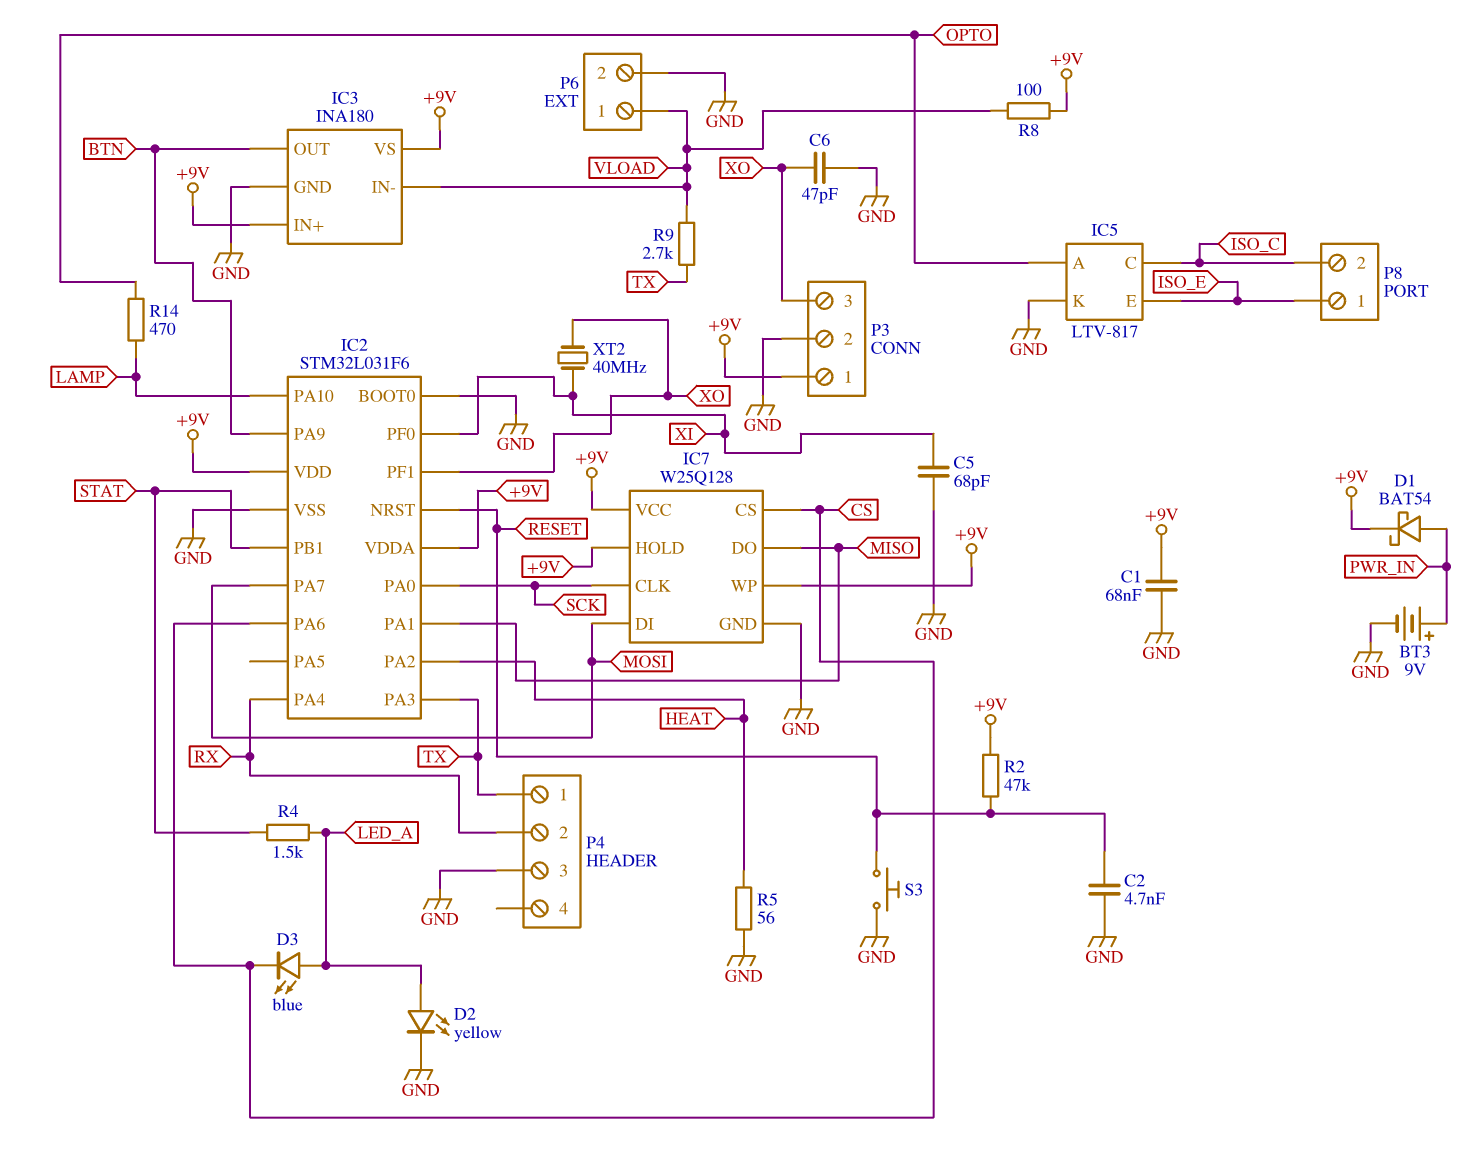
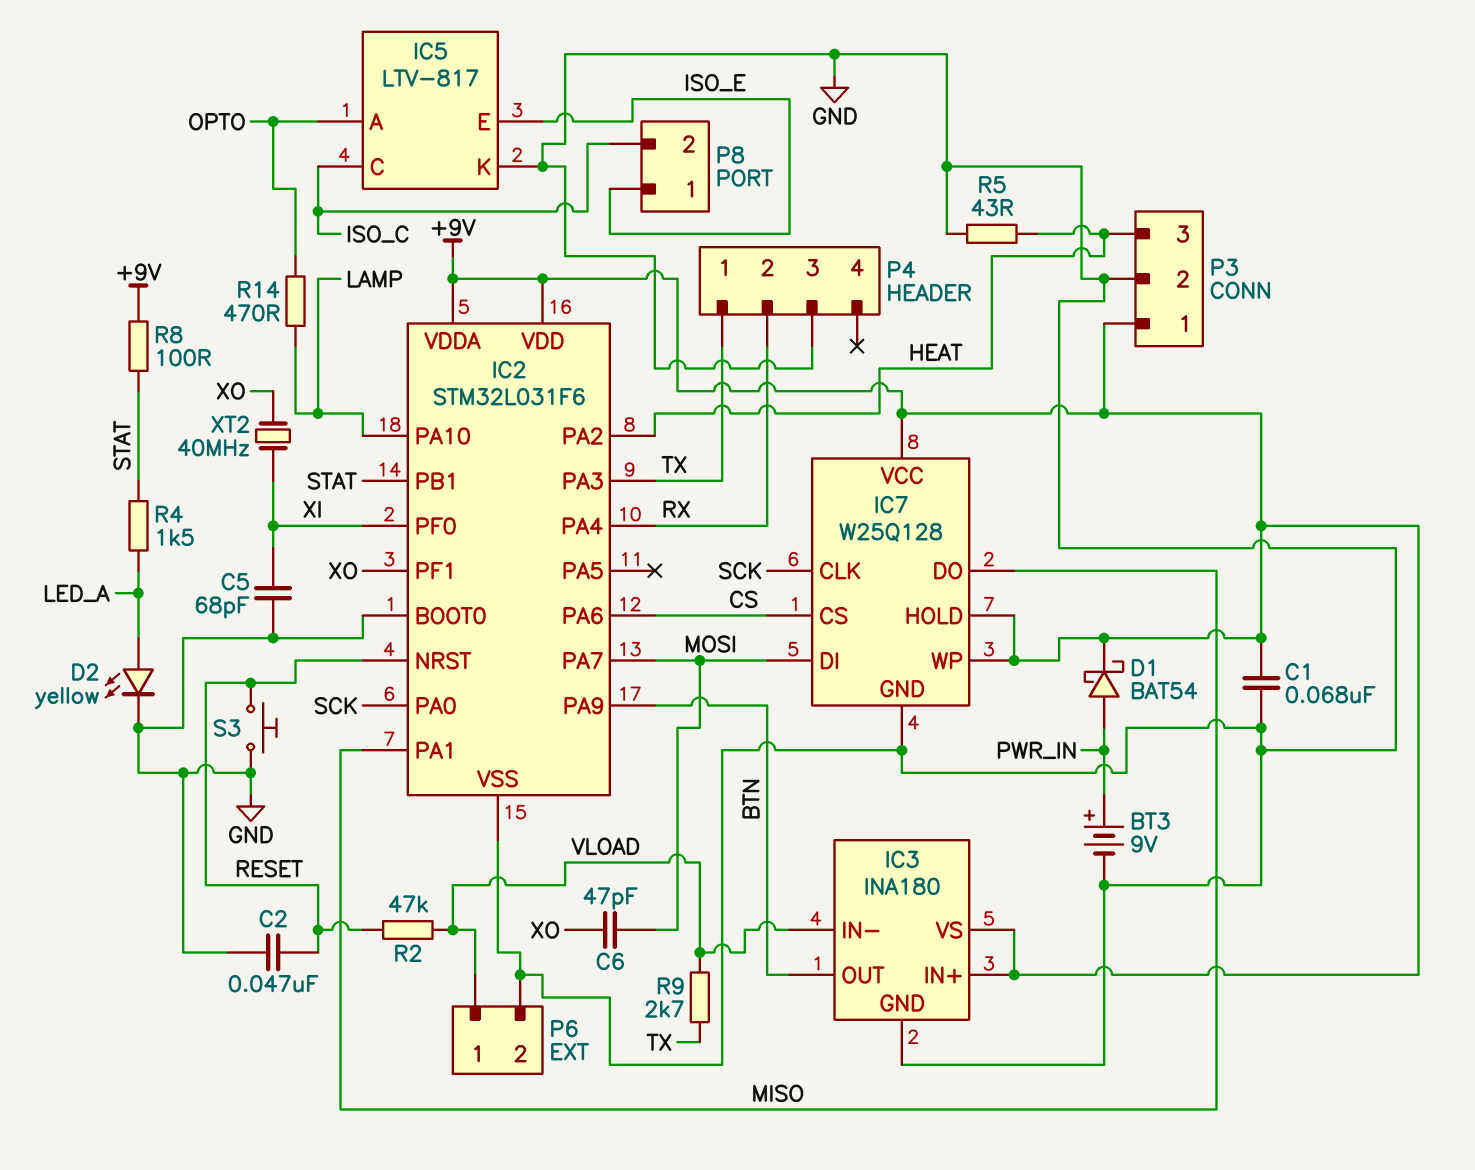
C2: 4.7nF (GND, RESET) -> 47nF (GND, RESET)
C6: 47pF (GND, XO) -> 47pF (MOSI, XO)
D3: LED blue (A LED_A, K CS) -> none
P3 pin 3: XO -> HEAT
R2: 47k (+9V, RESET) -> 47k (RESET, VLOAD)
R5: 56 (GND, HEAT) -> 43 (GND, HEAT)
R8: 100 (+9V, VLOAD) -> 100 (+9V, STAT)

